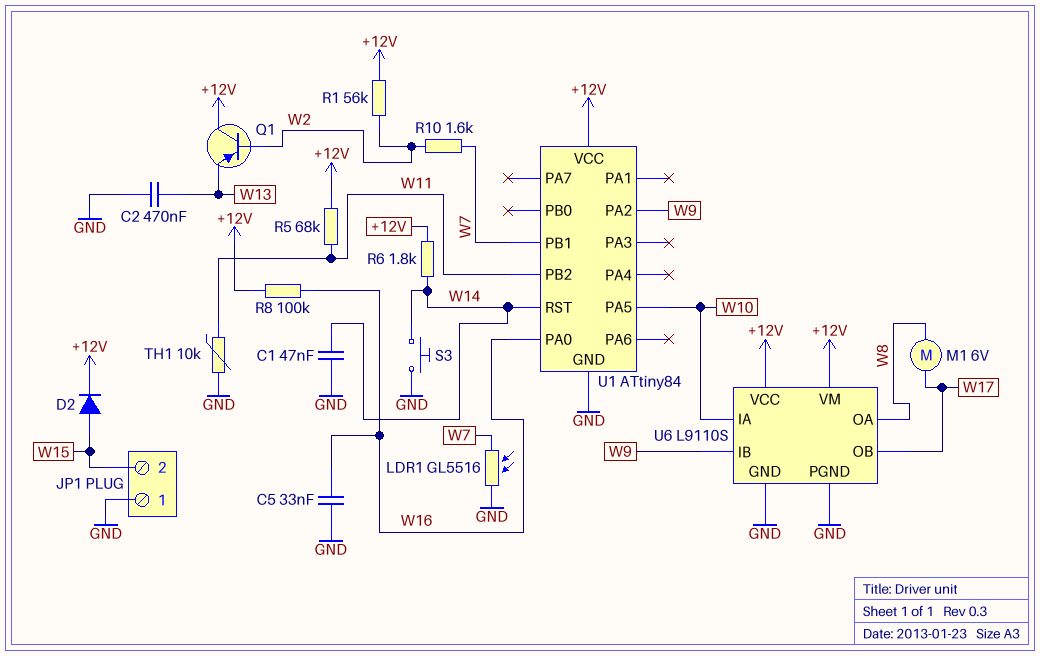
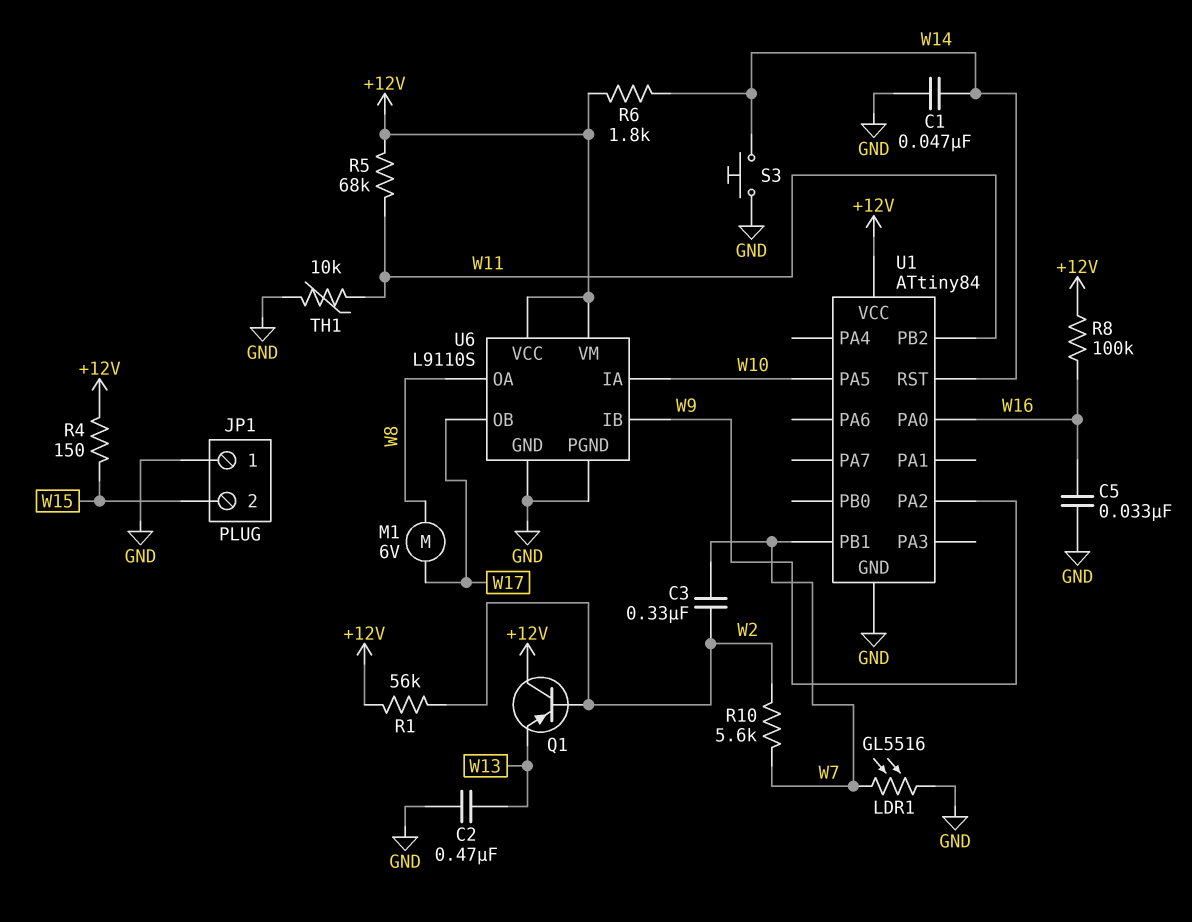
C3: none -> 330nF (W2, W7)
D2: diode (A W15, K +12V) -> none
R4: none -> 150 (+12V, W15)
R10: 1.6k (W2, W7) -> 5.6k (W2, W7)

